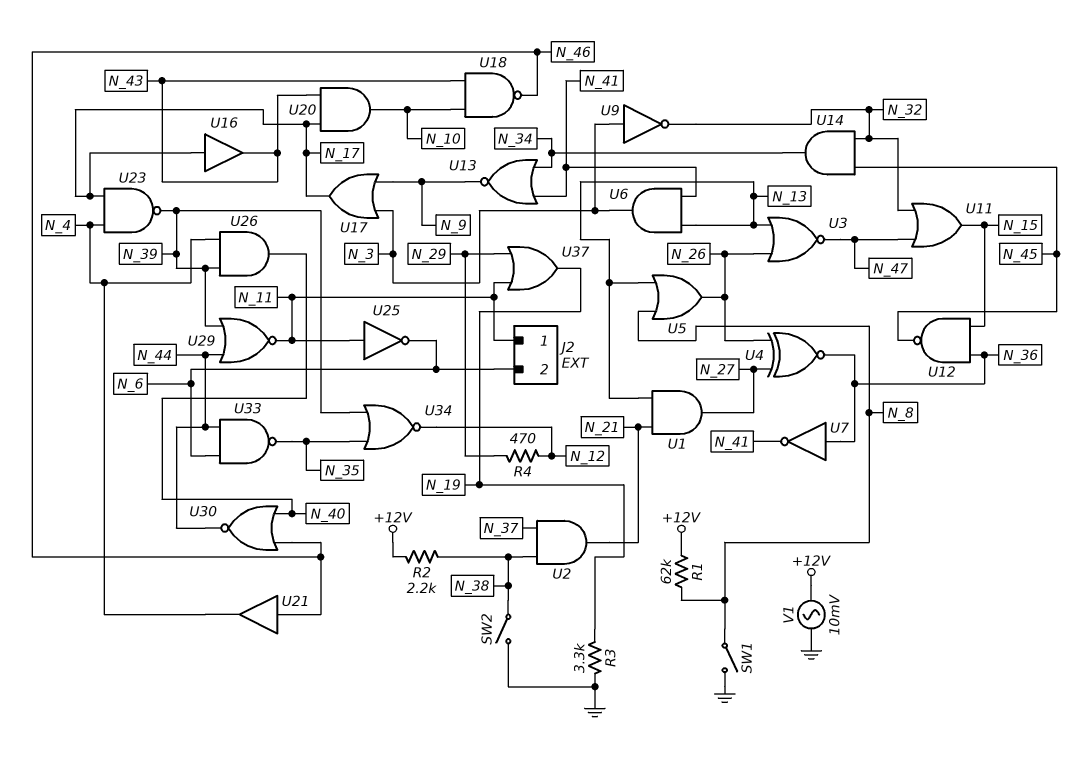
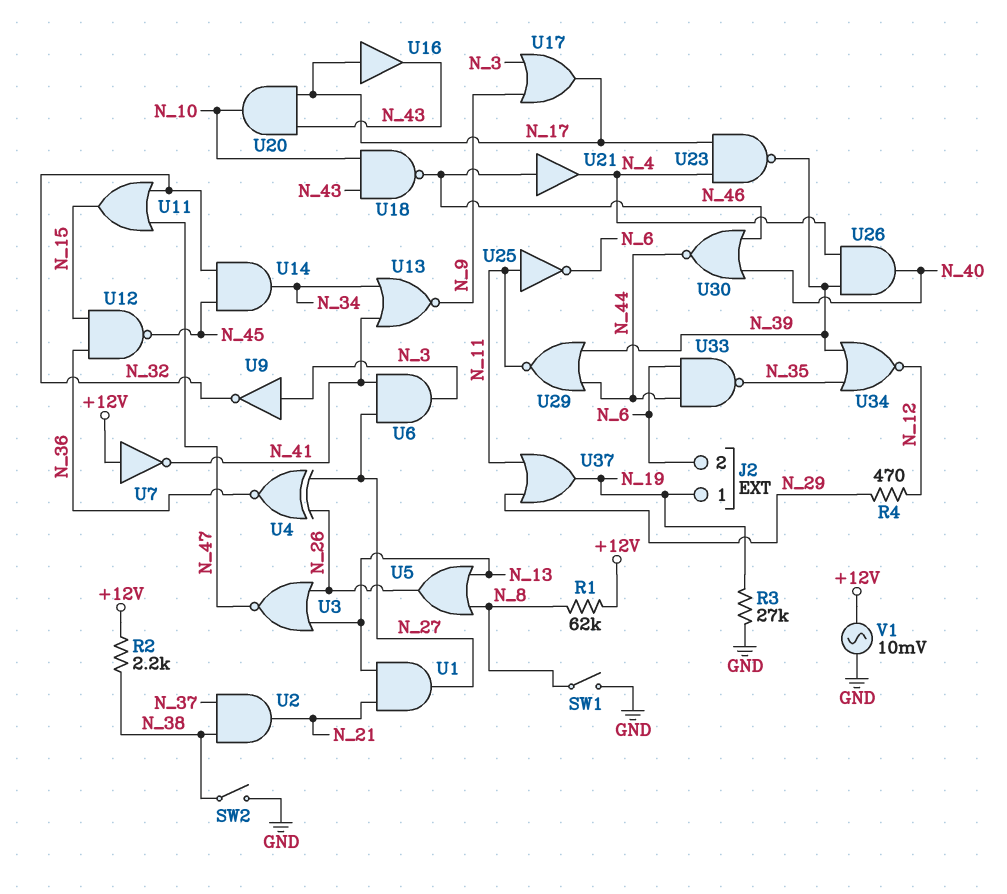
J2 pin 1: N_11 -> N_19
R3: 3.3k (GND, N_19) -> 27k (GND, N_19)
U6: AND (in N_13, in N_41, out N_3) -> AND (in N_27, in N_41, out N_3)
U7: NOT (in N_36, out N_41) -> NOT (in +12V, out N_41)

